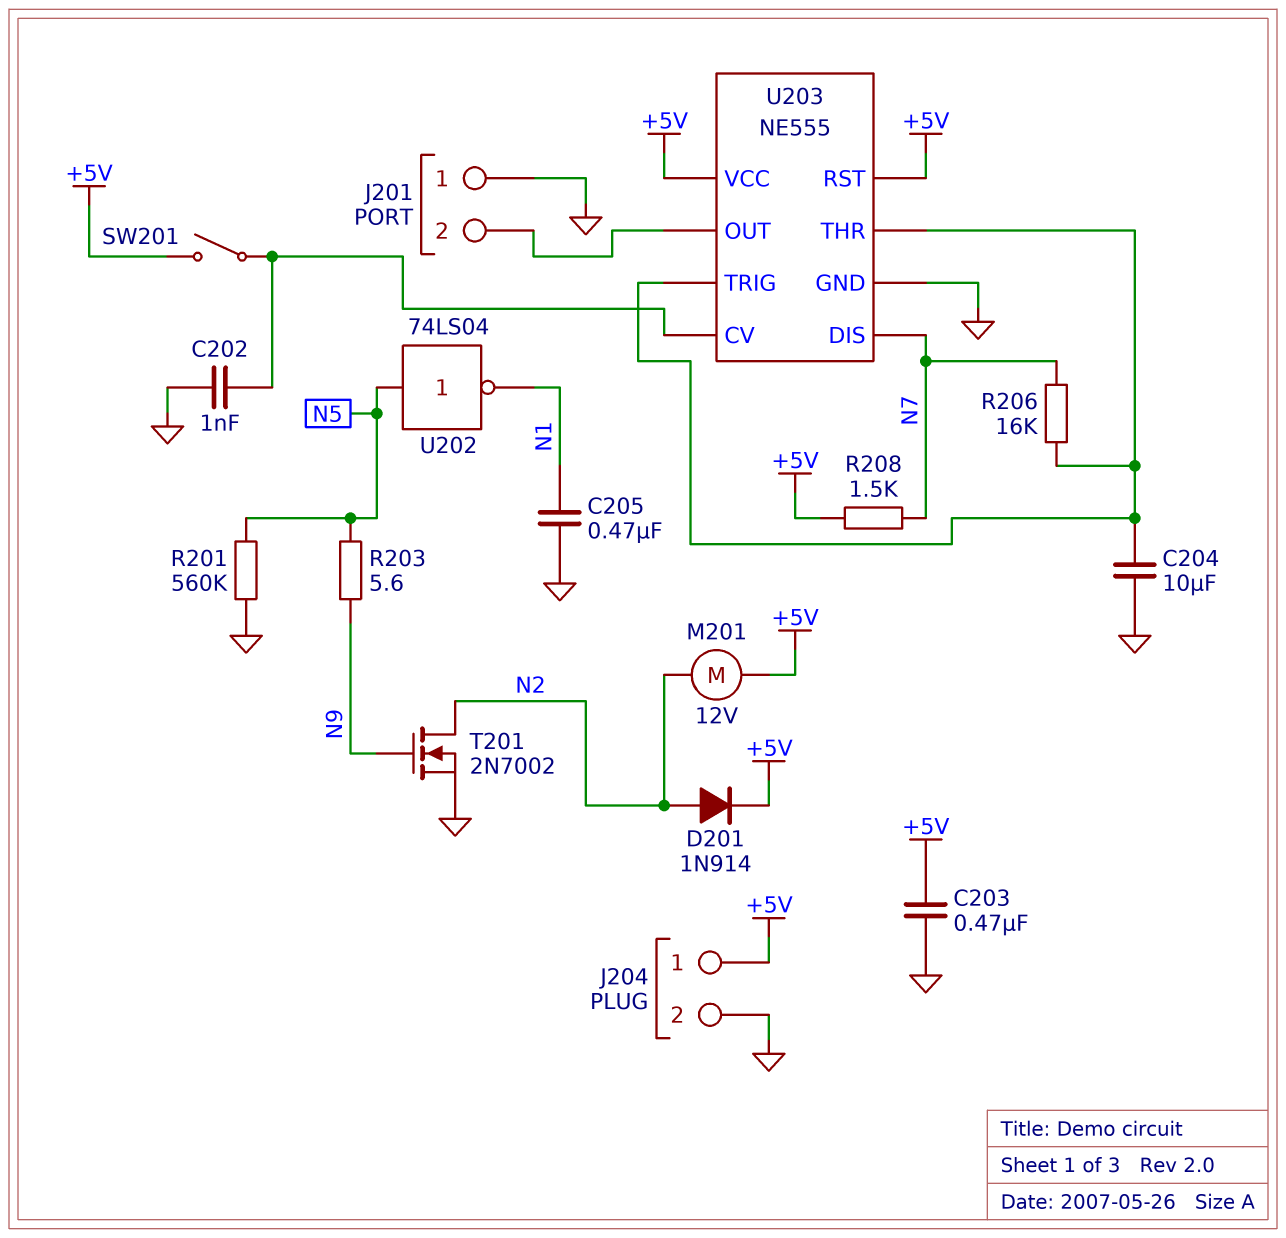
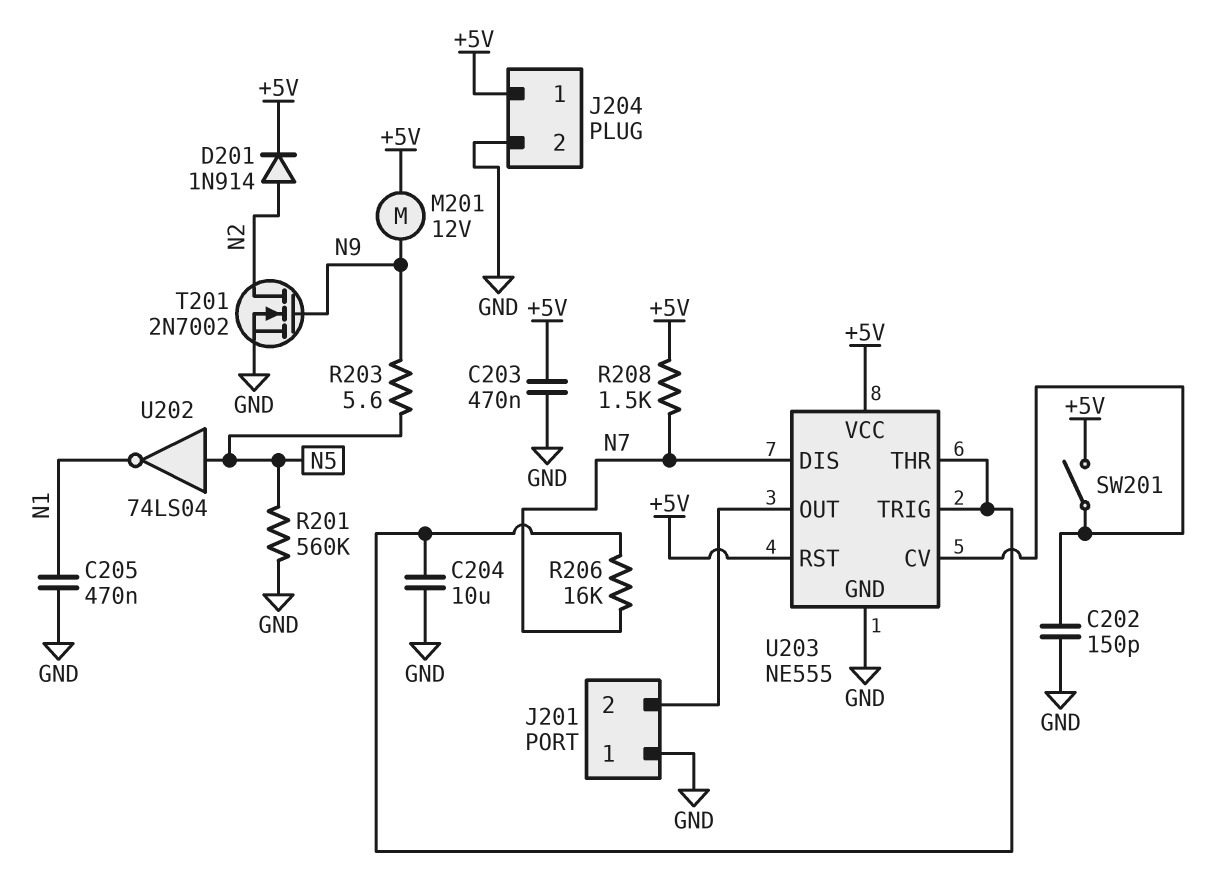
C202: 1nF (GND, U203/CV) -> 150pF (GND, U203/CV)
M201: motor 12V (+5V, N2) -> motor 12V (+5V, N9)

